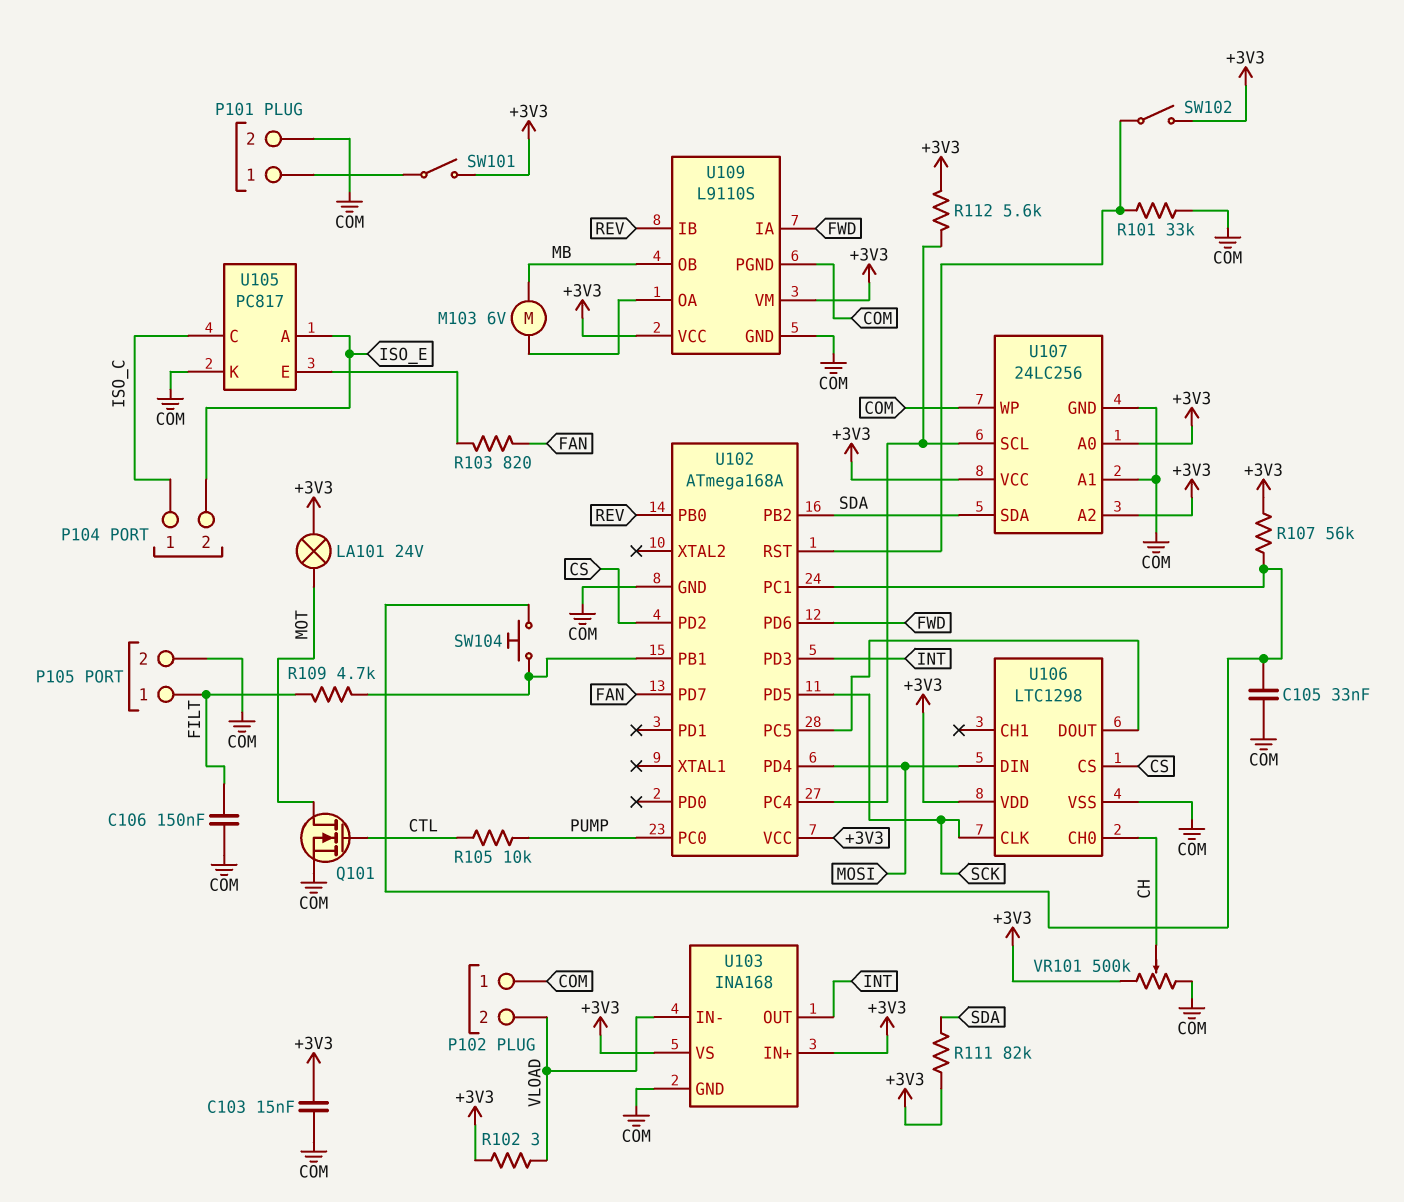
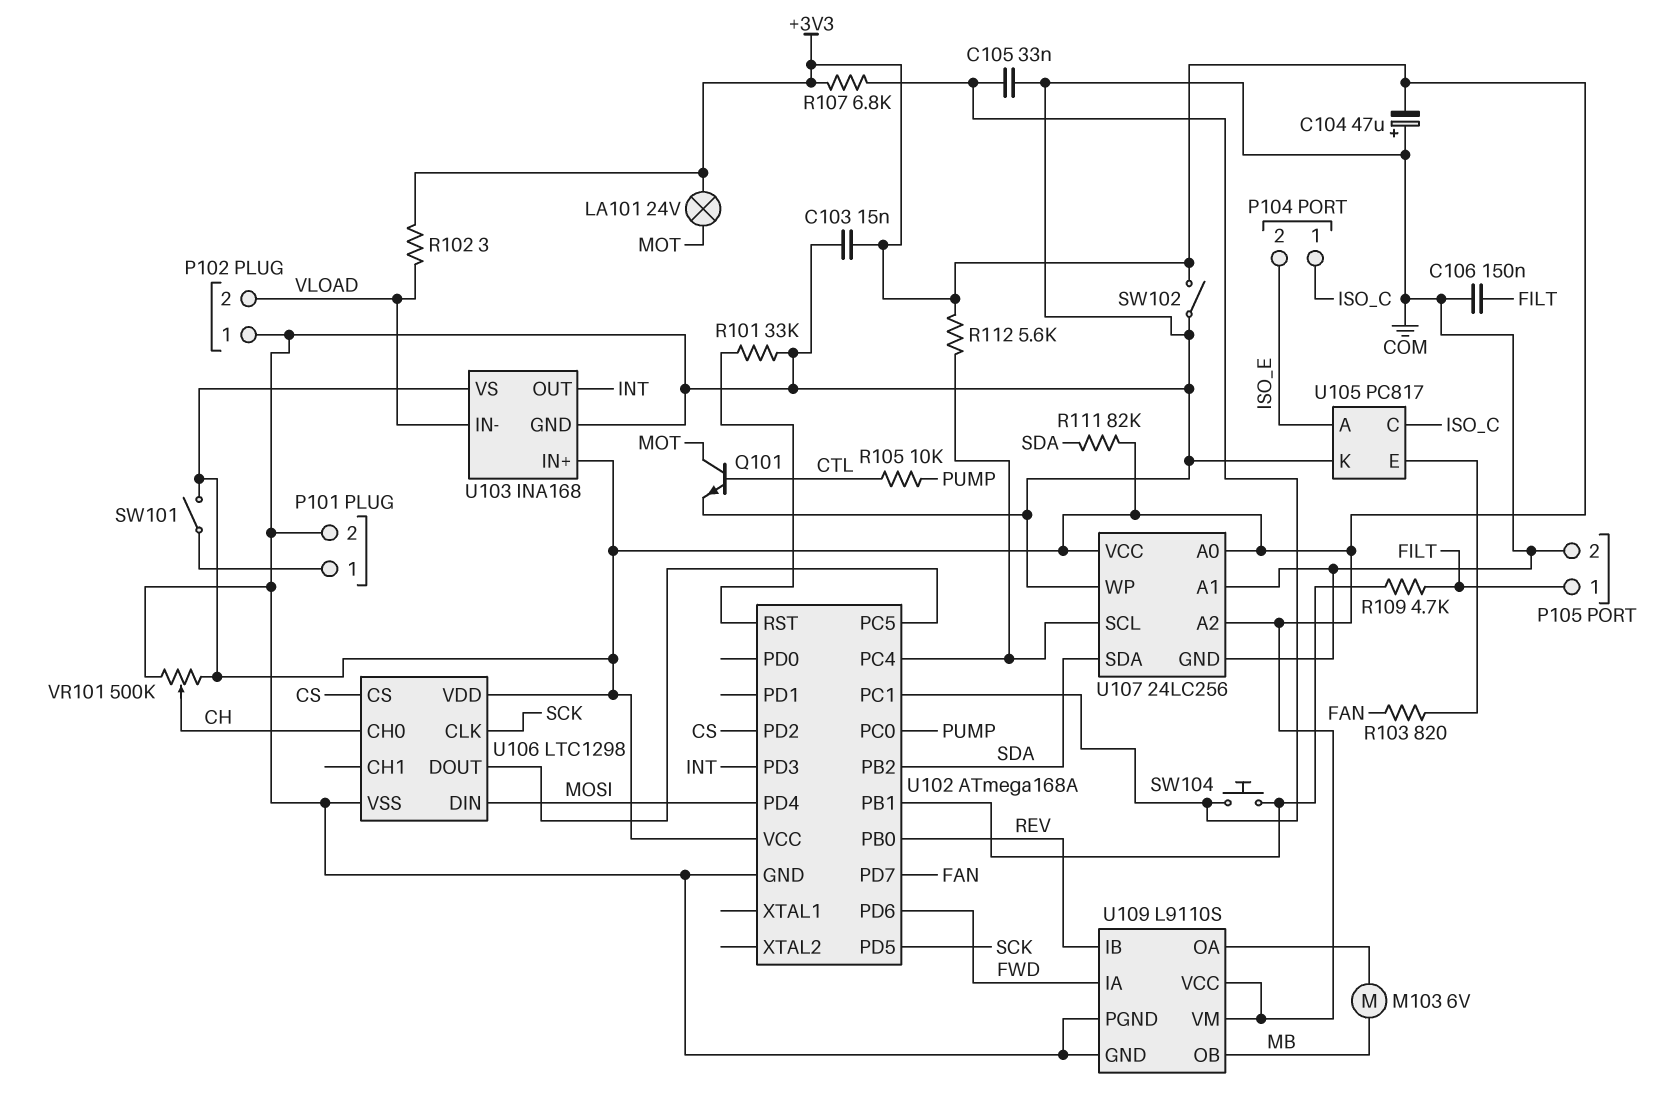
C104: none -> 47uF (plus COM, minus +3V3)
Q101: NMOS (G CTL, D MOT, S COM) -> NPN (B CTL, C MOT, E COM)
R107: 56k (+3V3, U102/PC1) -> 6.8k (+3V3, U102/PC1)
SW102: switch (+3V3, U102/RST) -> switch (+3V3, COM)

